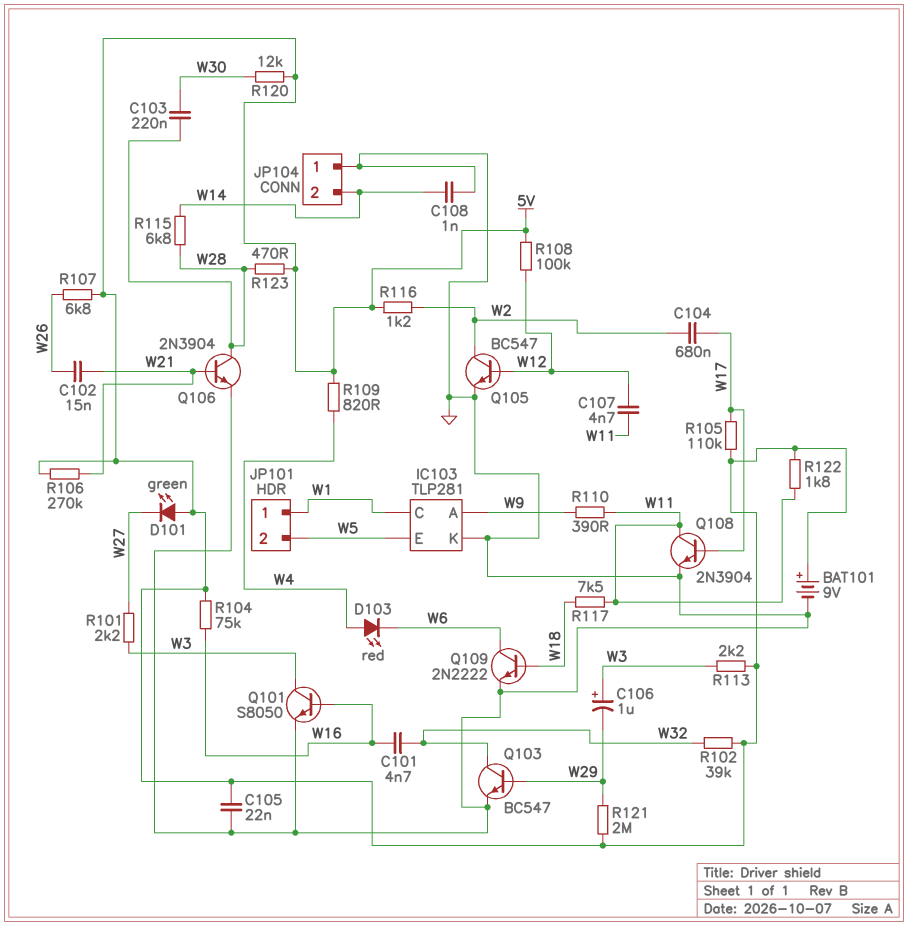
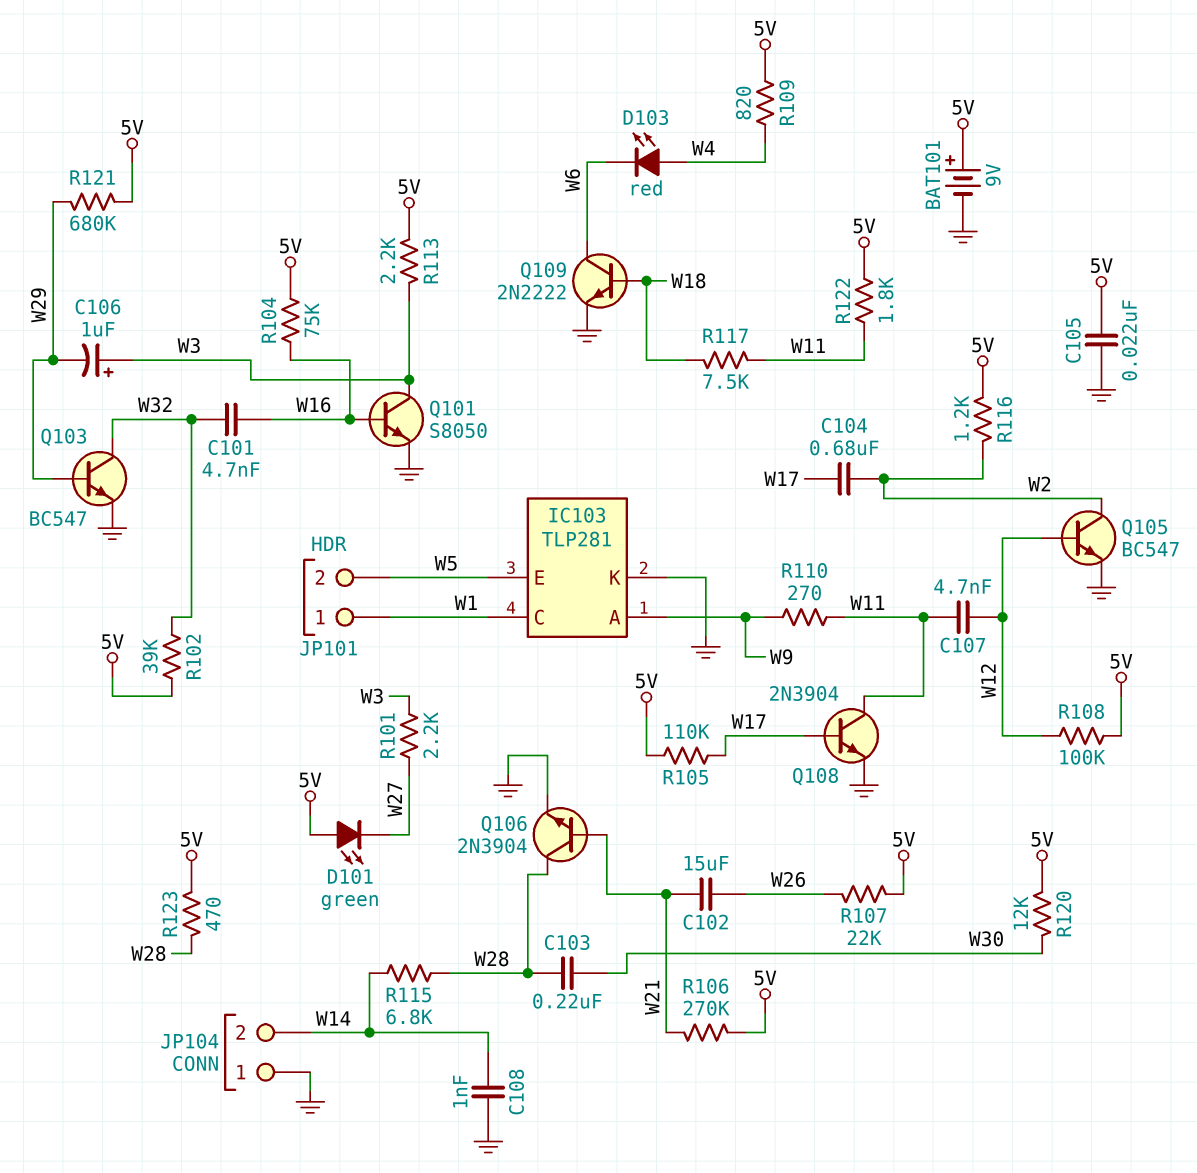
C102: 15nF (W21, W26) -> 15uF (W21, W26)
R107: 6.8k (5V, W26) -> 22k (5V, W26)
R110: 390 (W9, W11) -> 270 (W9, W11)
R121: 2M (5V, W29) -> 680k (5V, W29)

